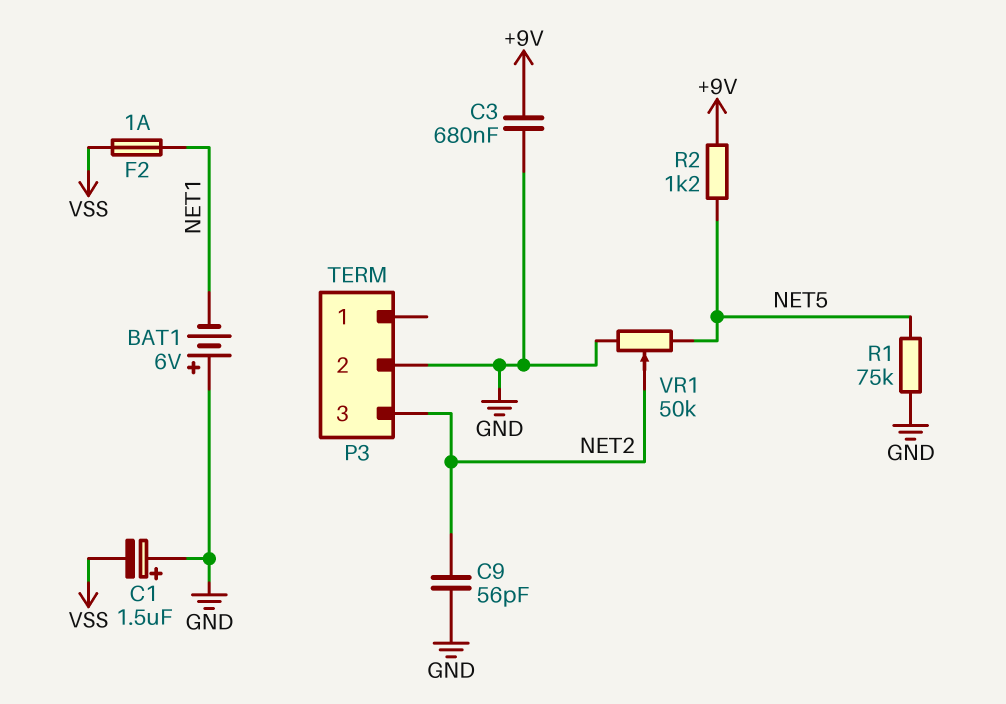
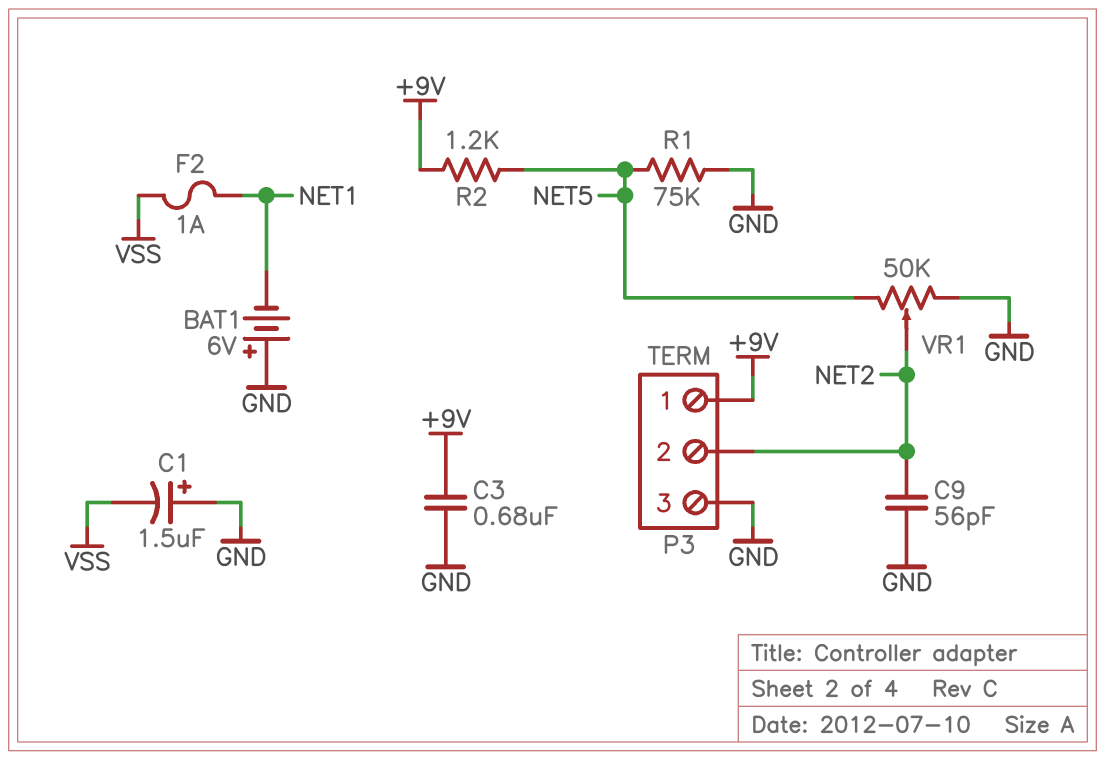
P3 pin 1: none -> +9V
P3 pin 2: GND -> NET2
P3 pin 3: NET2 -> GND

